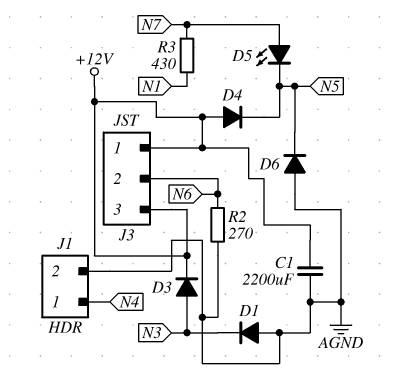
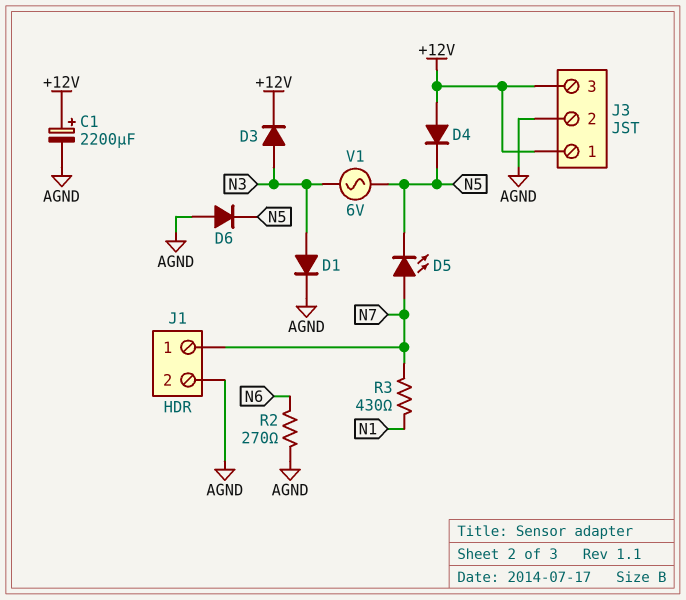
C1: 2200uF (+12V, AGND) -> 2200uF (plus +12V, minus AGND)
D1: diode (A AGND, K N3) -> diode (A N3, K AGND)
J1 pin 1: N4 -> N7
J3 pin 2: N6 -> AGND
V1: none -> AC 6V (N3, N5)

